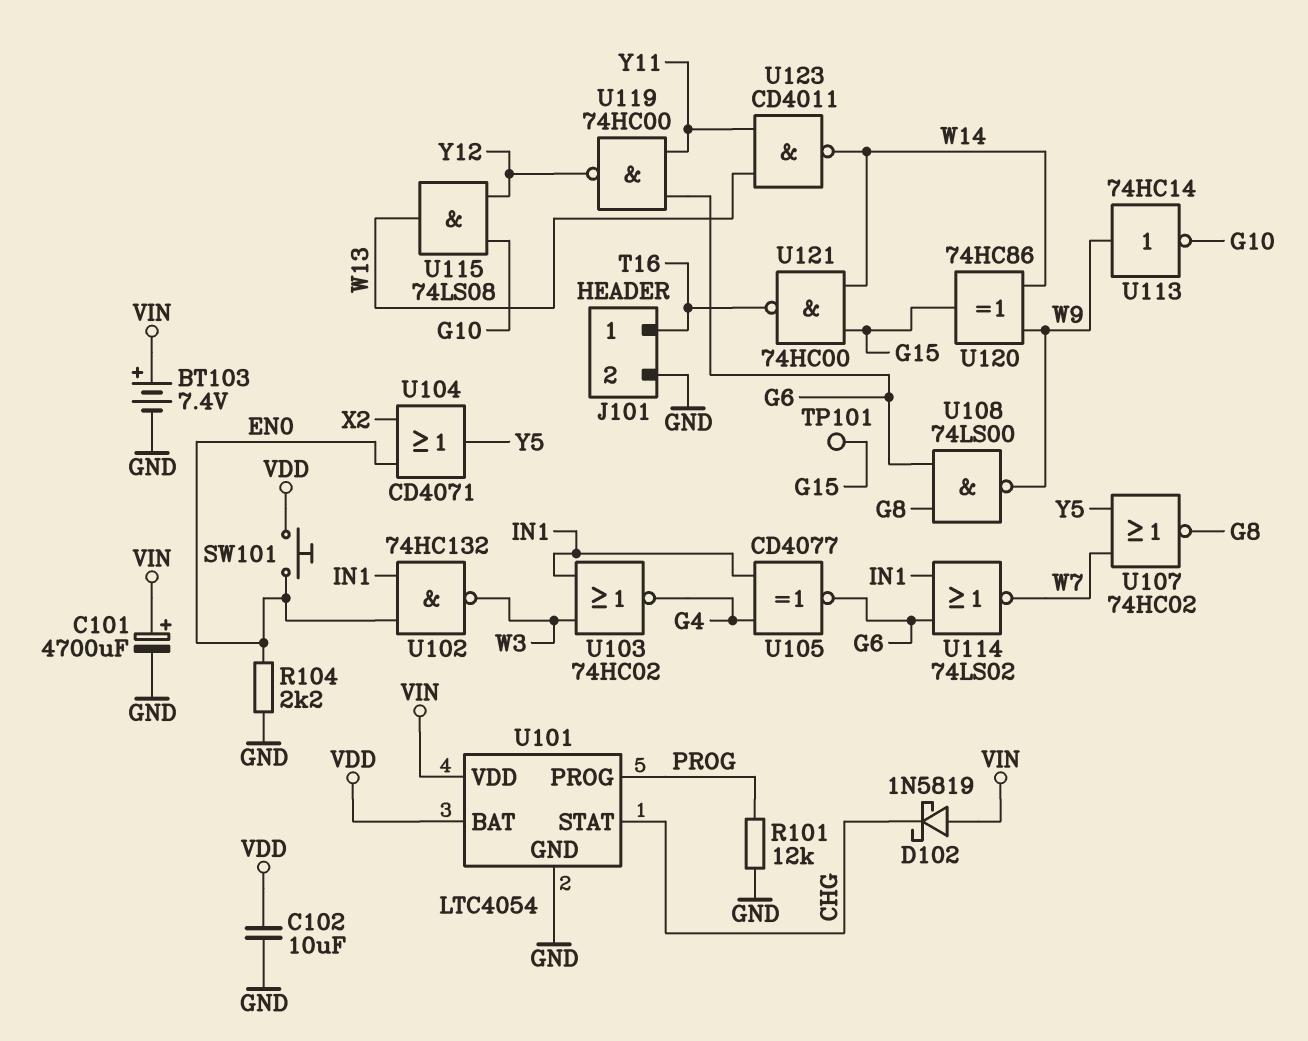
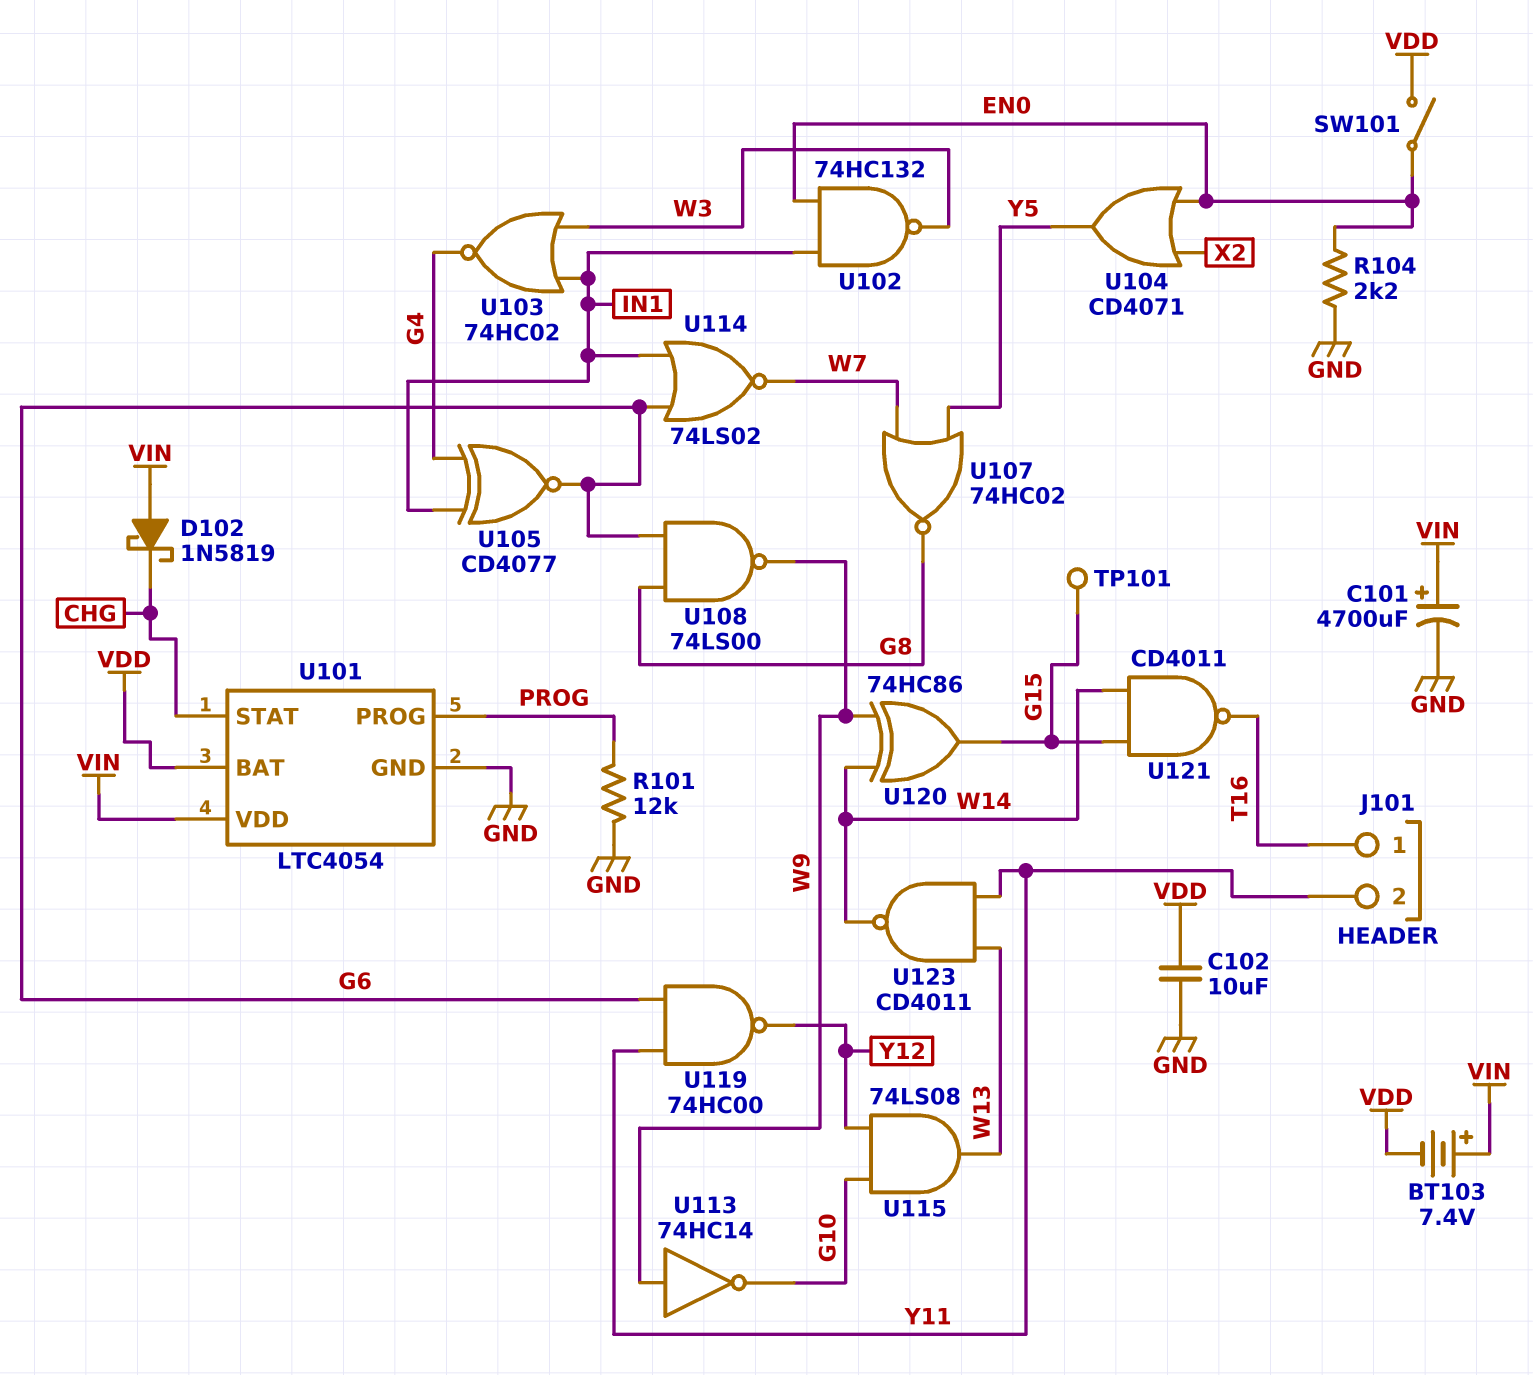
BT103: 7.4V (plus VIN, minus GND) -> 7.4V (plus VIN, minus VDD)
J101 pin 2: GND -> Y11
SW101: button (EN0, VDD) -> switch (EN0, VDD)
U121: NAND 74HC00 (in G15, in W14, out T16) -> NAND CD4011 (in G15, in W14, out T16)

